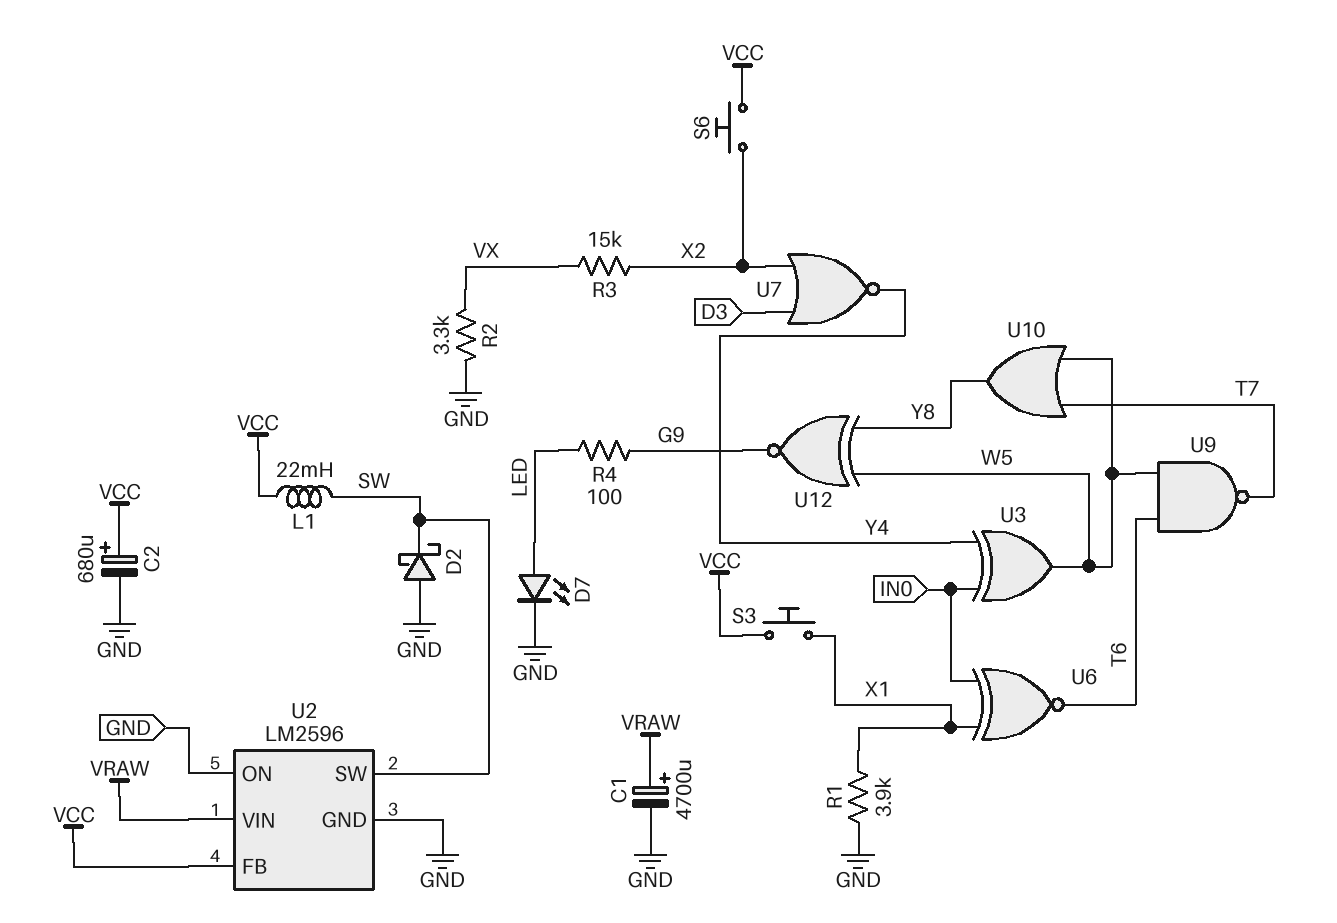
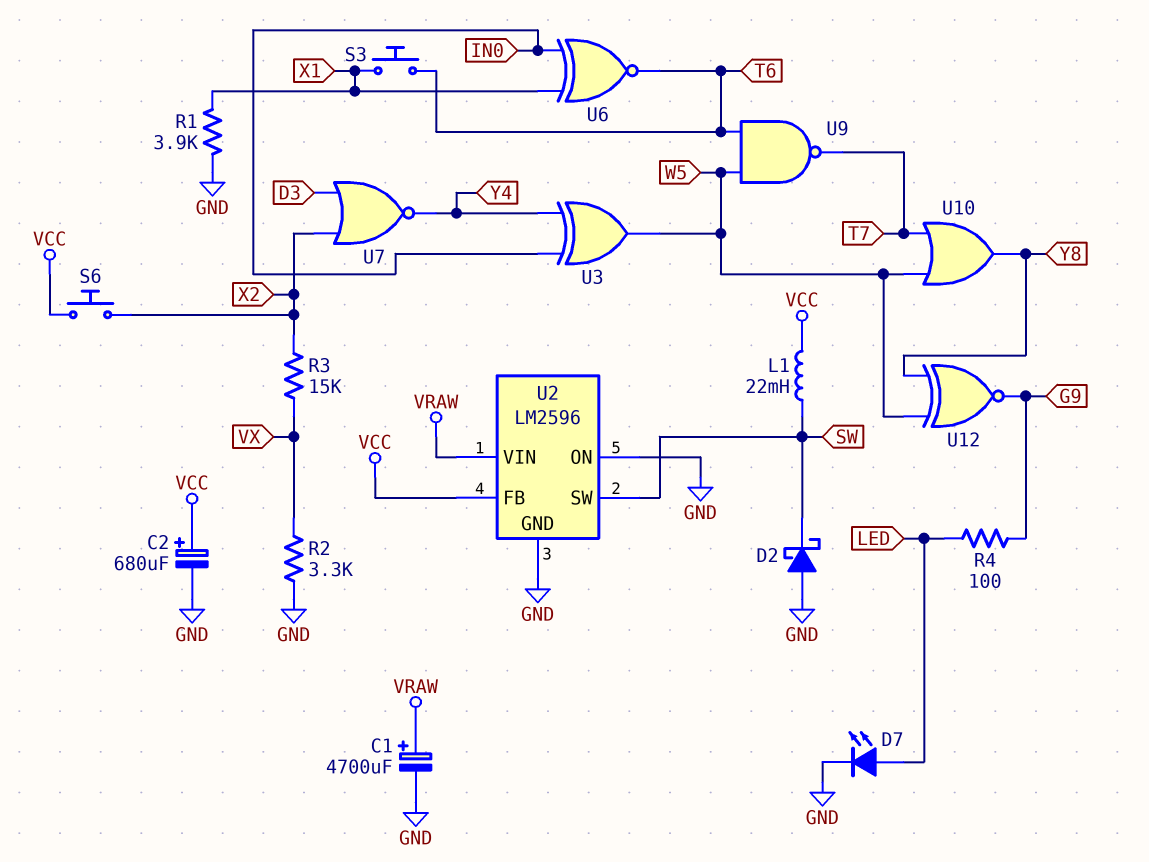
S3: button (VCC, X1) -> button (T6, X1)

